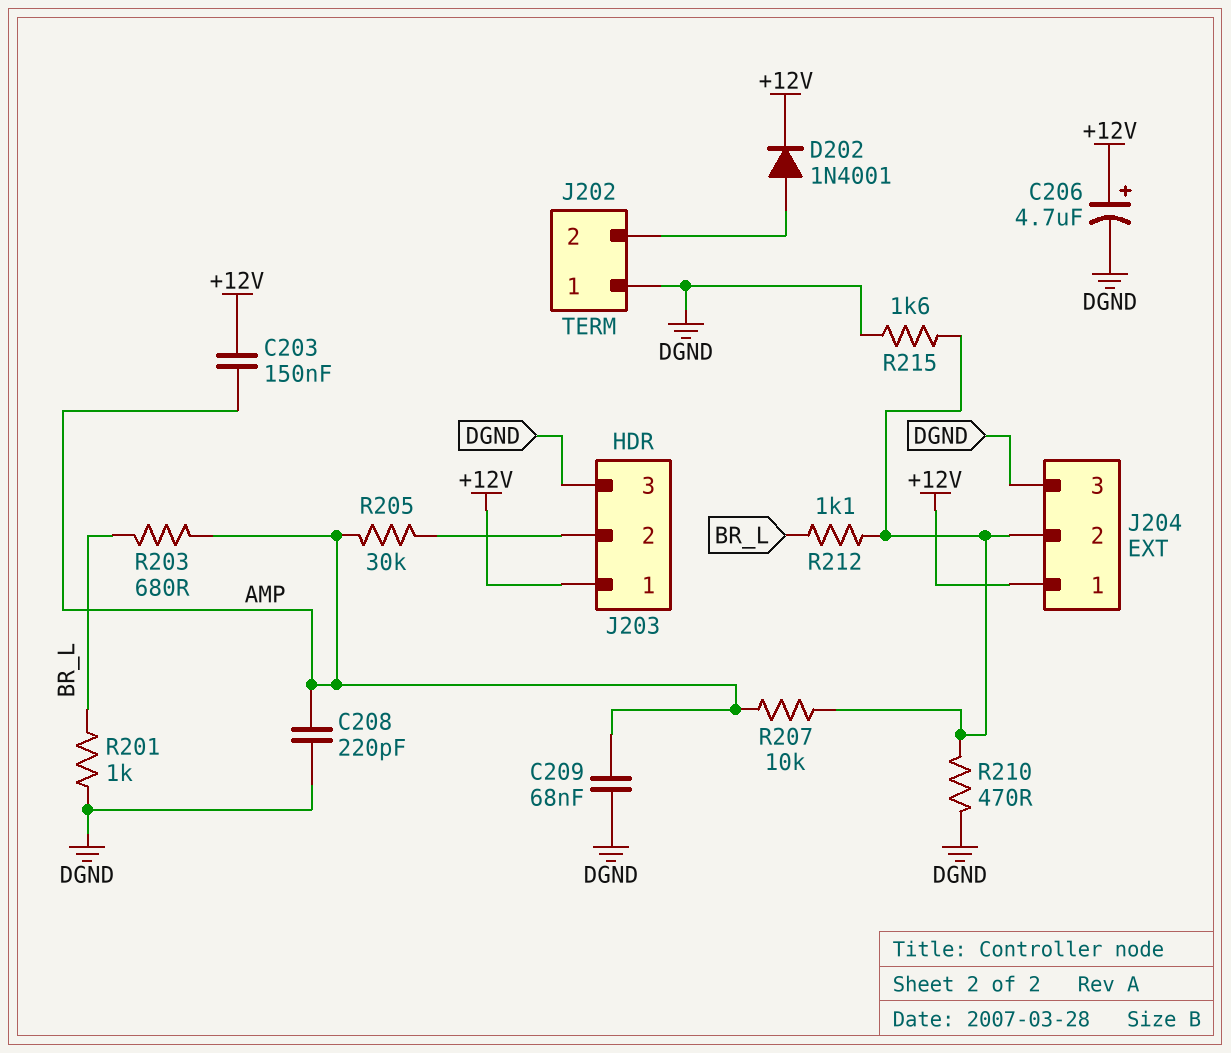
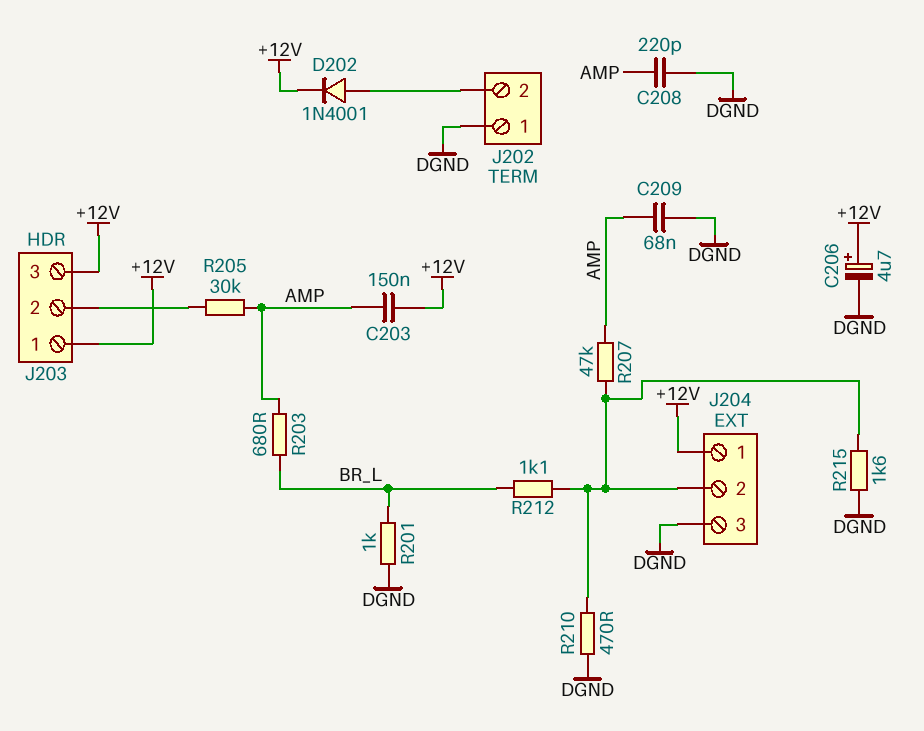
J203 pin 3: DGND -> +12V
R207: 10k (AMP, J204/2) -> 47k (AMP, J204/2)

